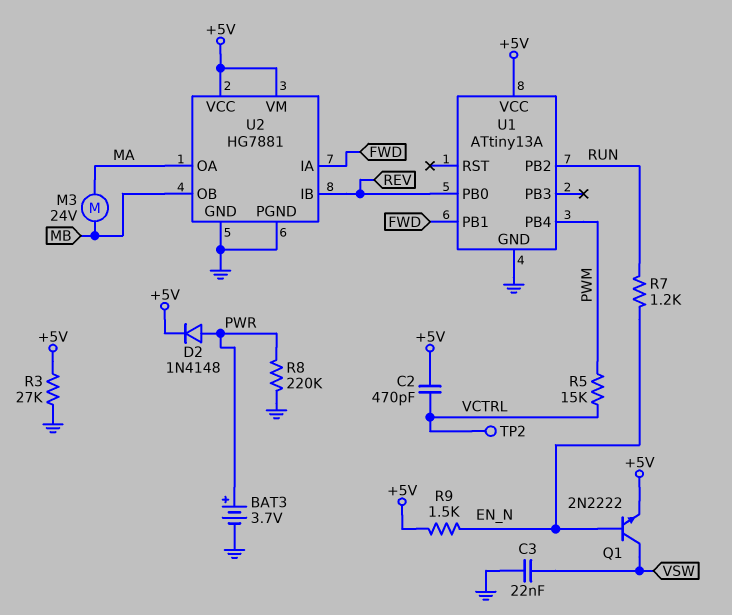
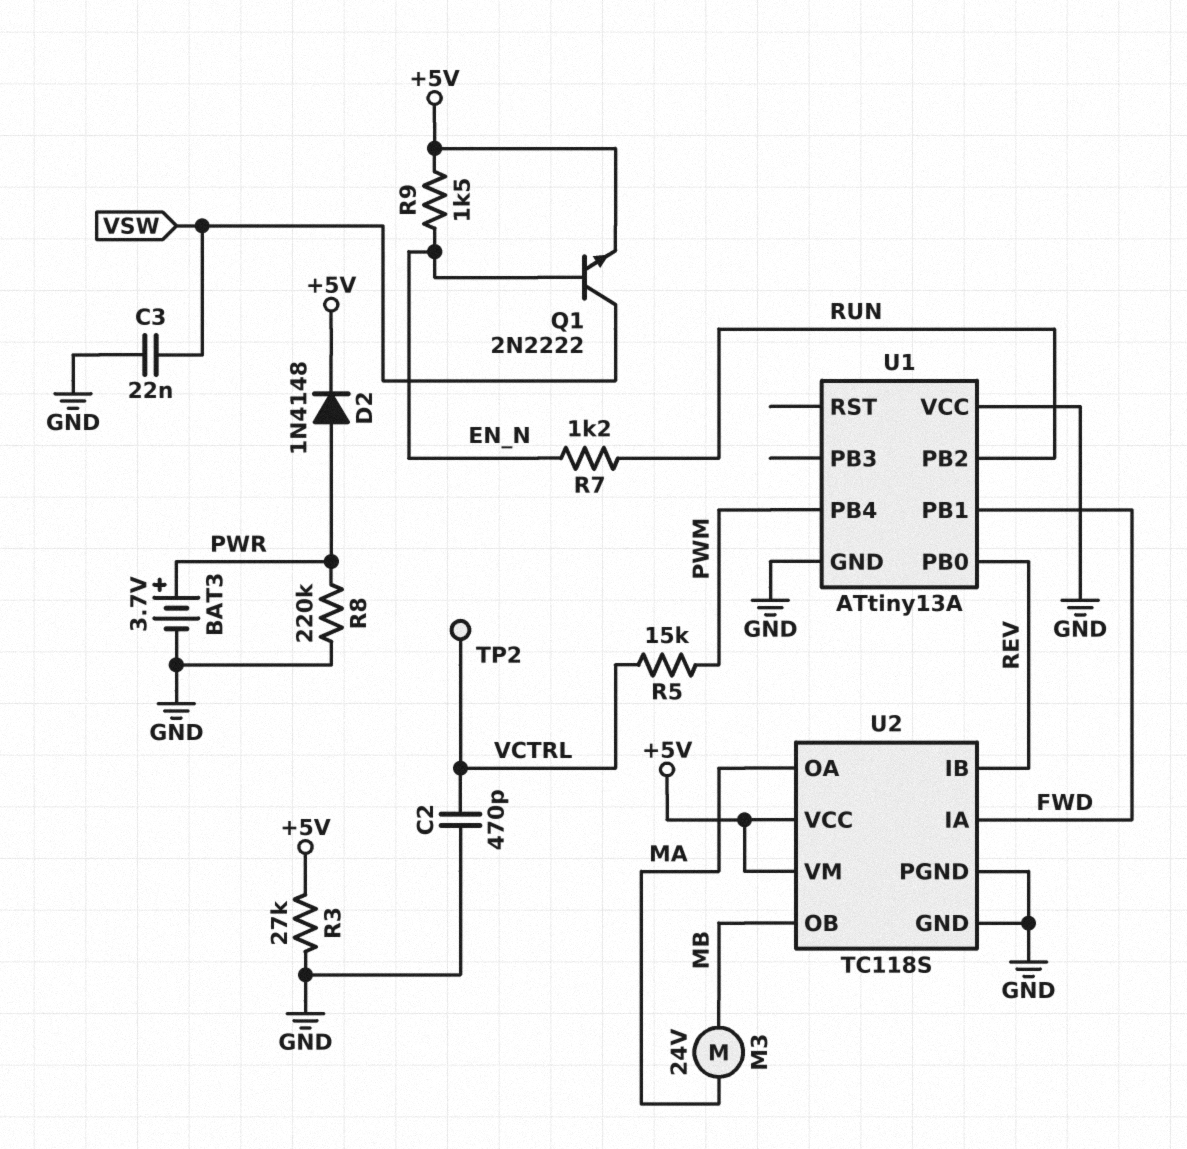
C2: 470pF (+5V, VCTRL) -> 470pF (GND, VCTRL)
U1 pin VCC: +5V -> GND
U2: HG7881 -> TC118S

